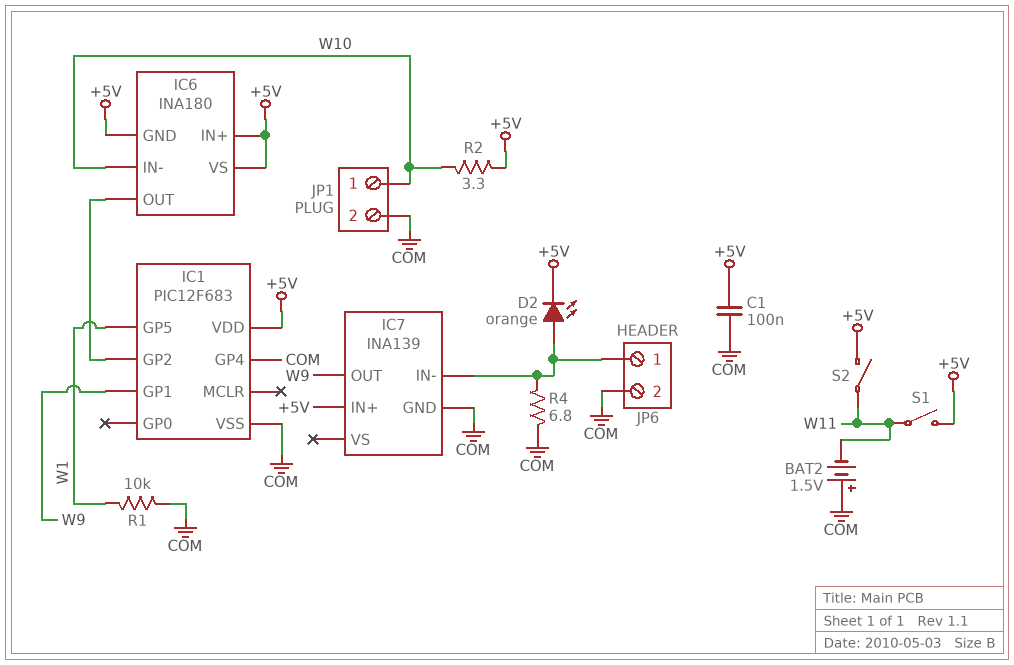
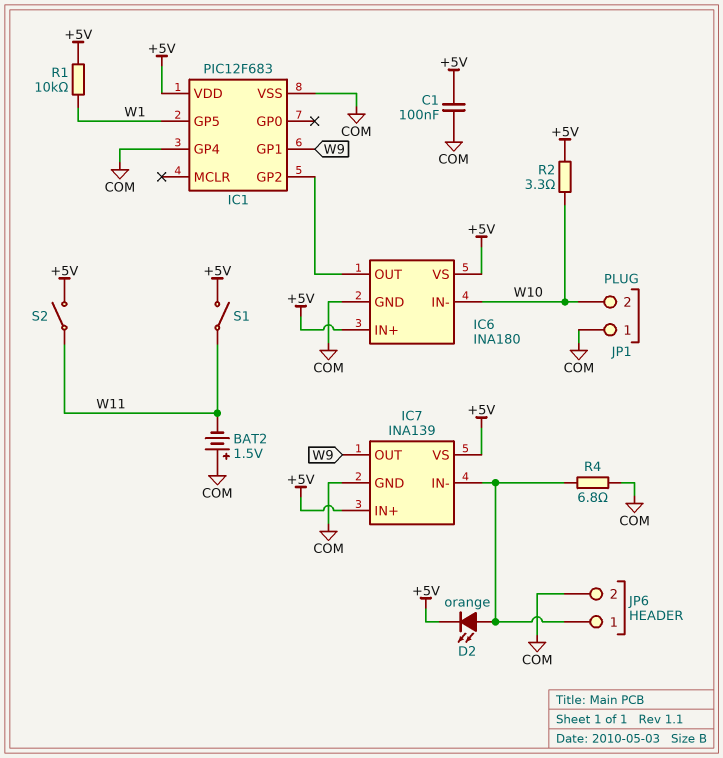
IC6 pin GND: +5V -> COM
IC7 pin VS: none -> +5V
JP1 pin 1: W10 -> COM
JP1 pin 2: COM -> W10
R1: 10k (COM, W1) -> 10k (+5V, W1)

